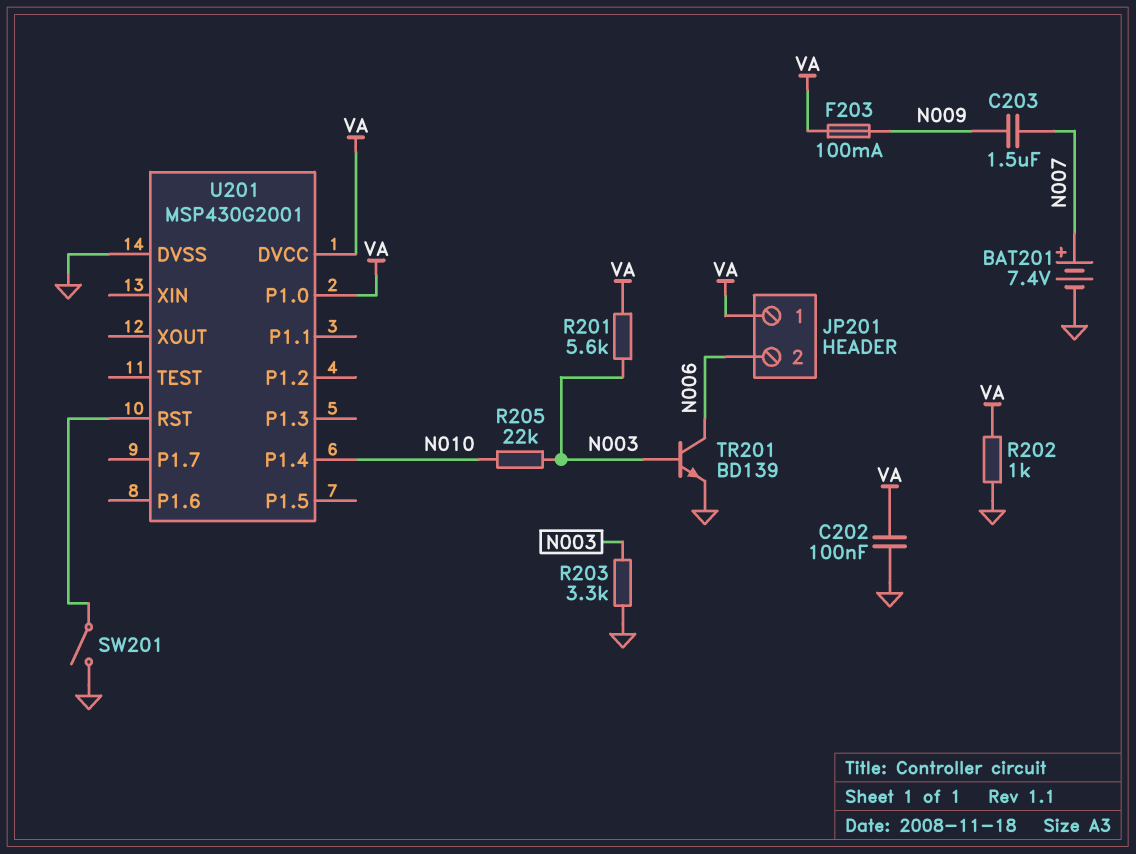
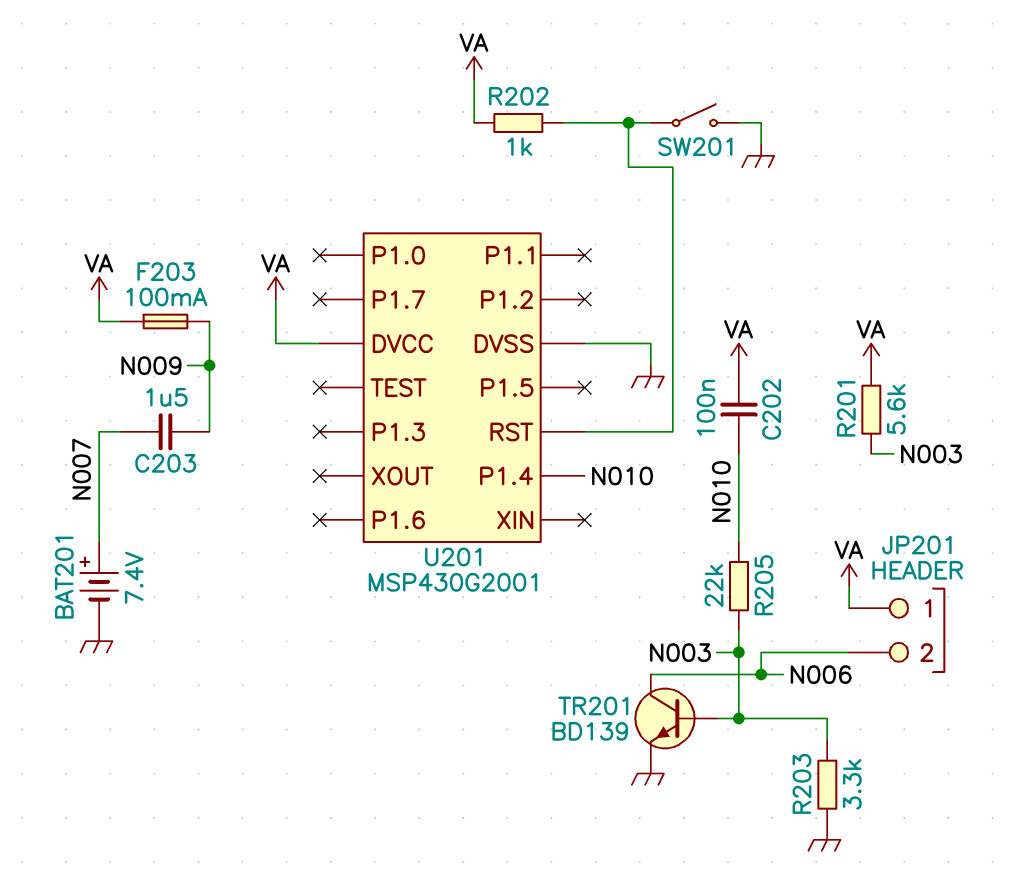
C202: 100nF (GND, VA) -> 100nF (N010, VA)
R202: 1k (GND, VA) -> 1k (U201/RST, VA)
U201 pin P1.0: VA -> none

